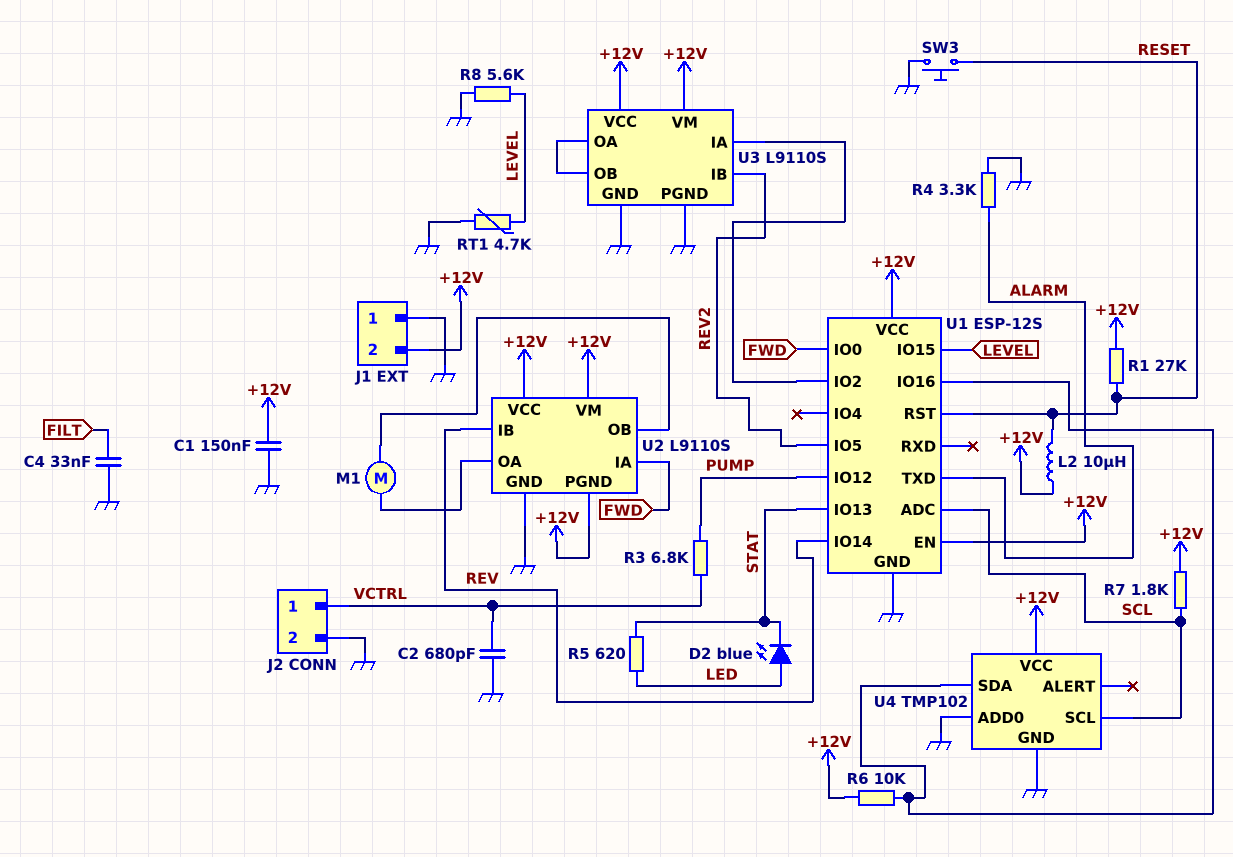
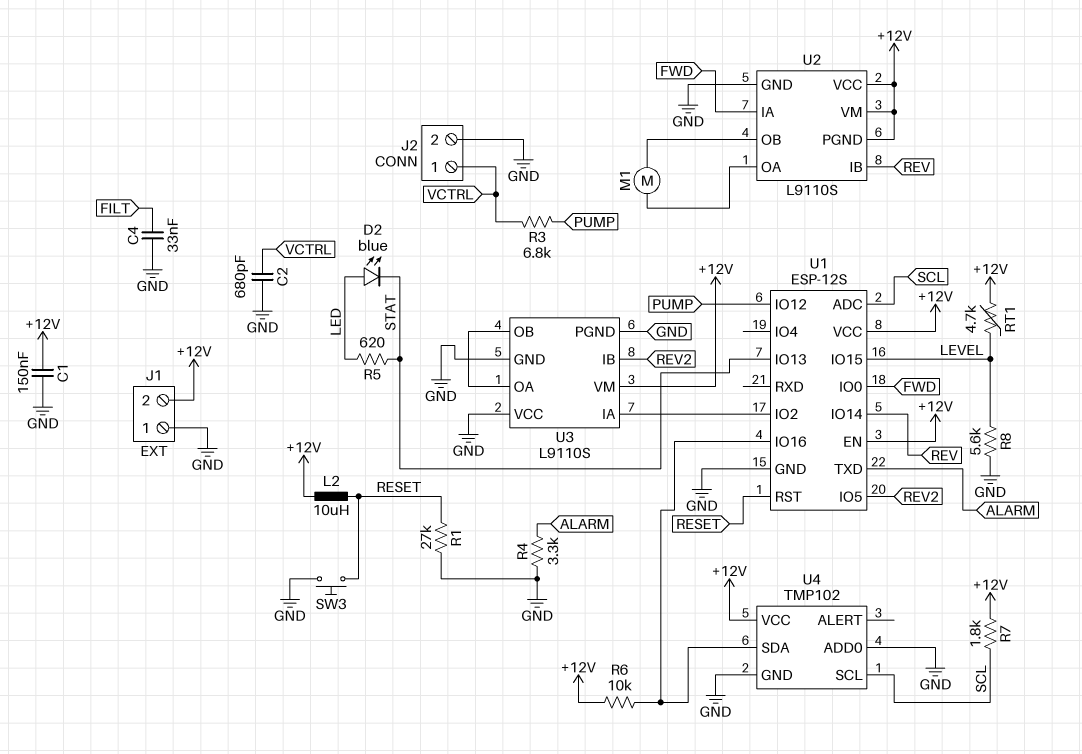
R1: 27k (+12V, RESET) -> 27k (GND, RESET)
RT1: 4.7k (GND, LEVEL) -> 4.7k (+12V, LEVEL)
U3 pin VCC: +12V -> GND

